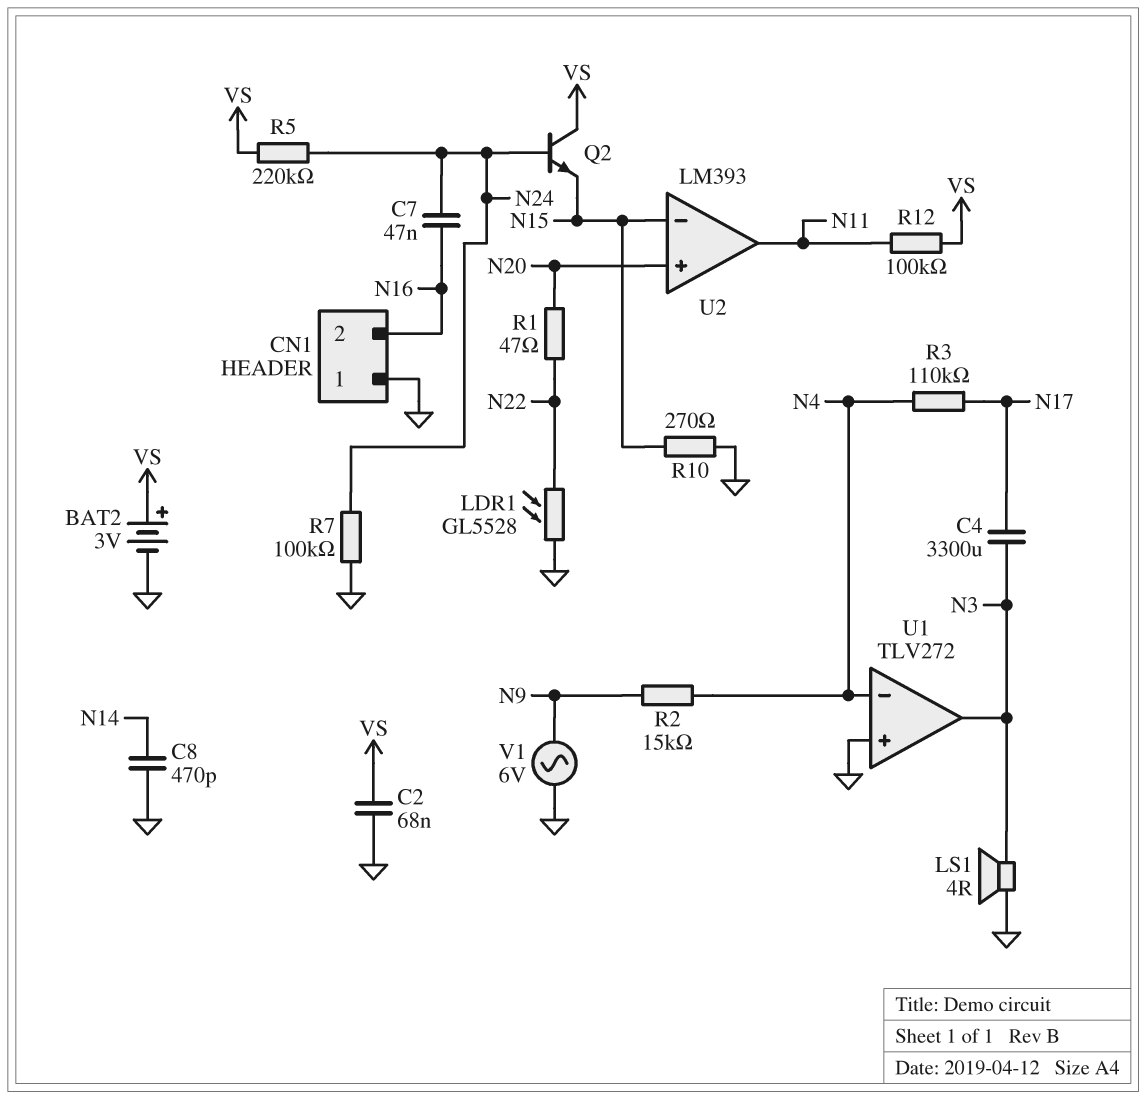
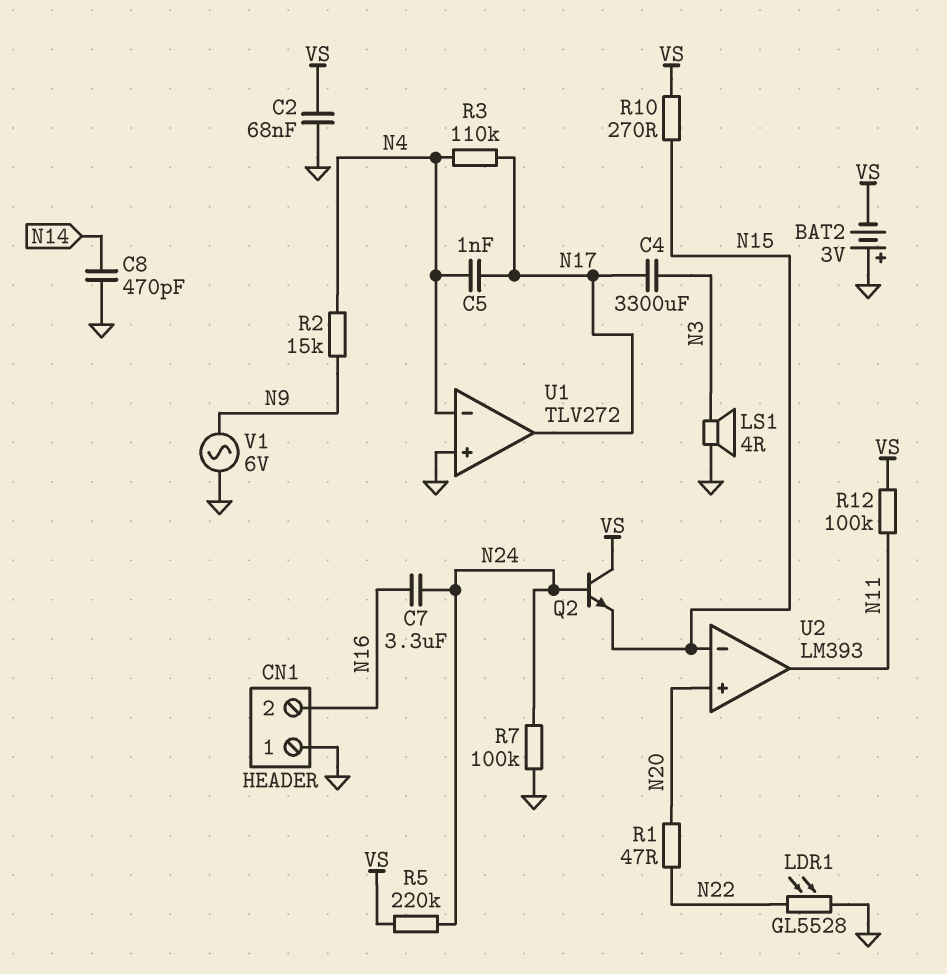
BAT2: 3V (plus VS, minus GND) -> 3V (plus GND, minus VS)
C5: none -> 1nF (N4, N17)
C7: 47nF (N16, N24) -> 3.3uF (N16, N24)
R10: 270 (GND, N15) -> 270 (N15, VS)
U1 pin out: N3 -> N17

